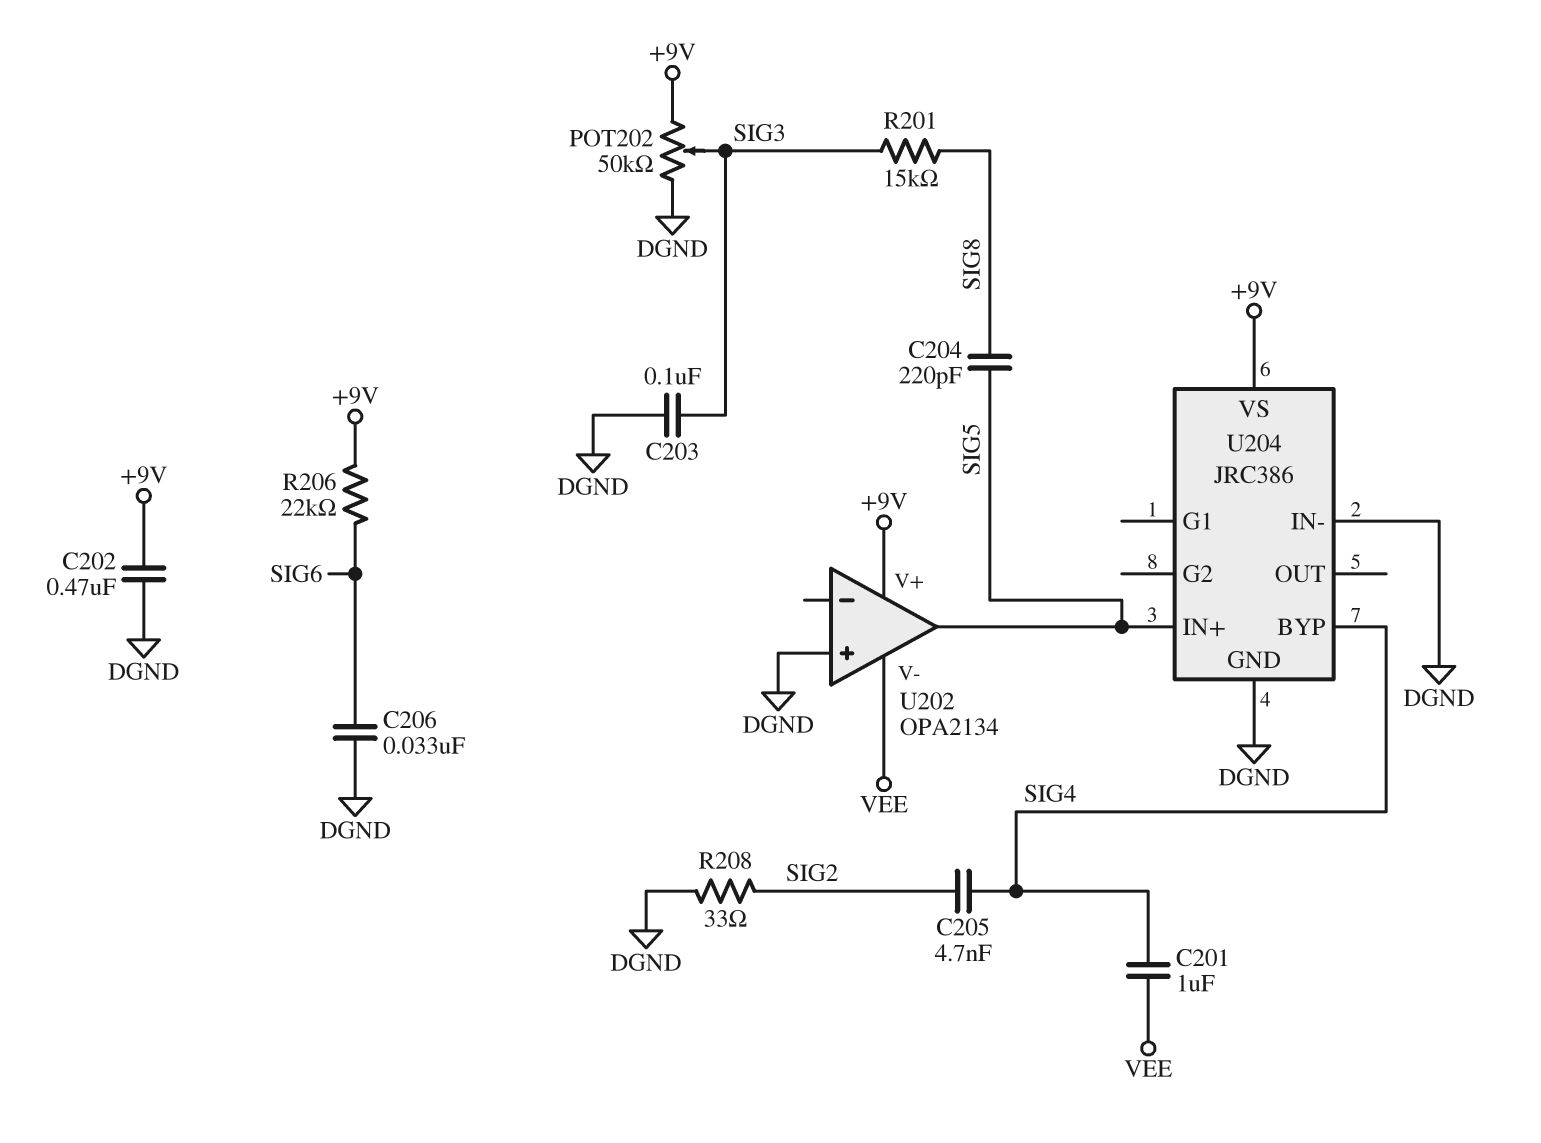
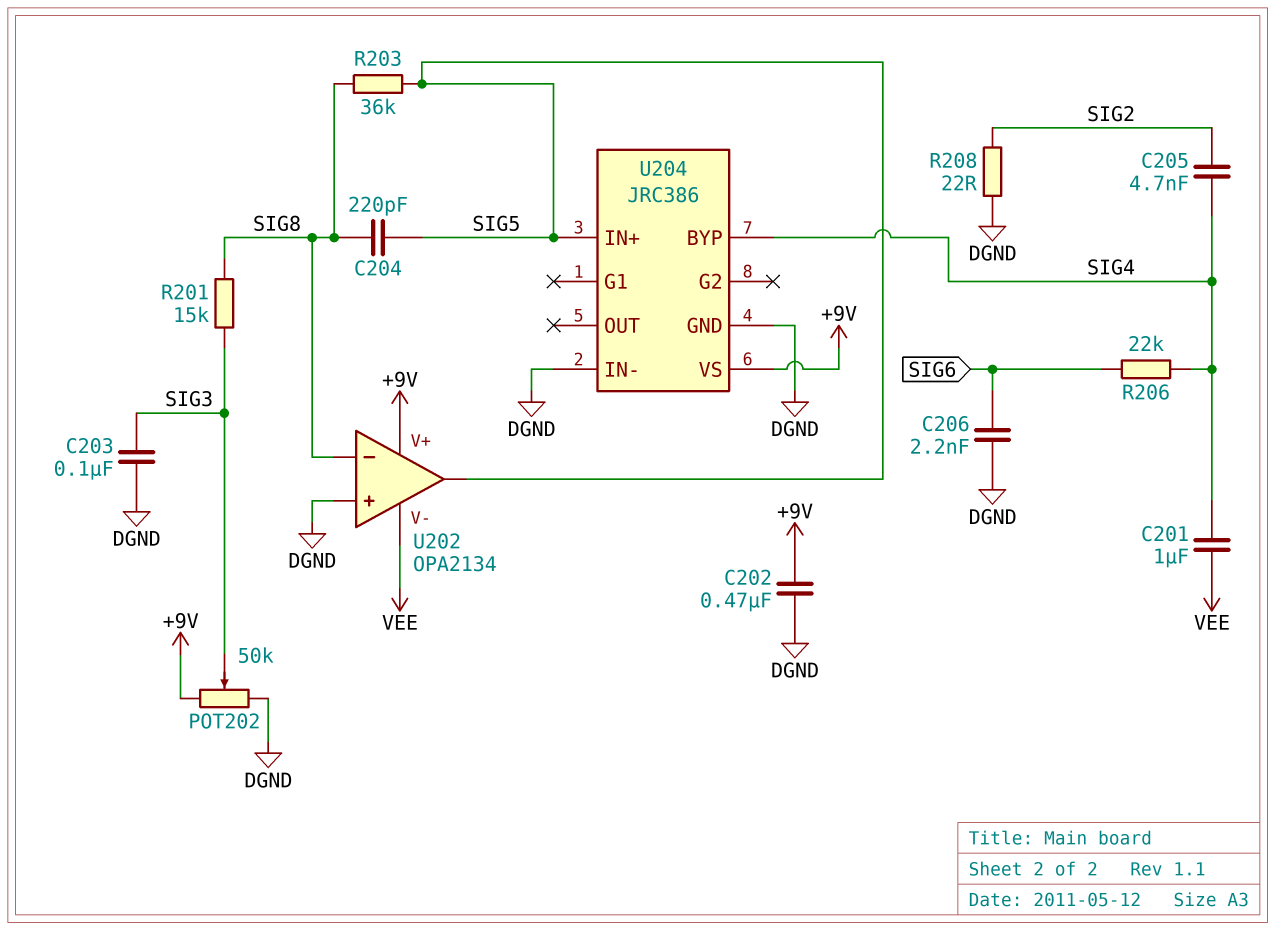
C206: 33nF (DGND, SIG6) -> 2.2nF (DGND, SIG6)
R203: none -> 36k (SIG5, SIG8)
R206: 22k (+9V, SIG6) -> 22k (SIG4, SIG6)
R208: 33 (DGND, SIG2) -> 22 (DGND, SIG2)
U202 pin in-: none -> SIG8

